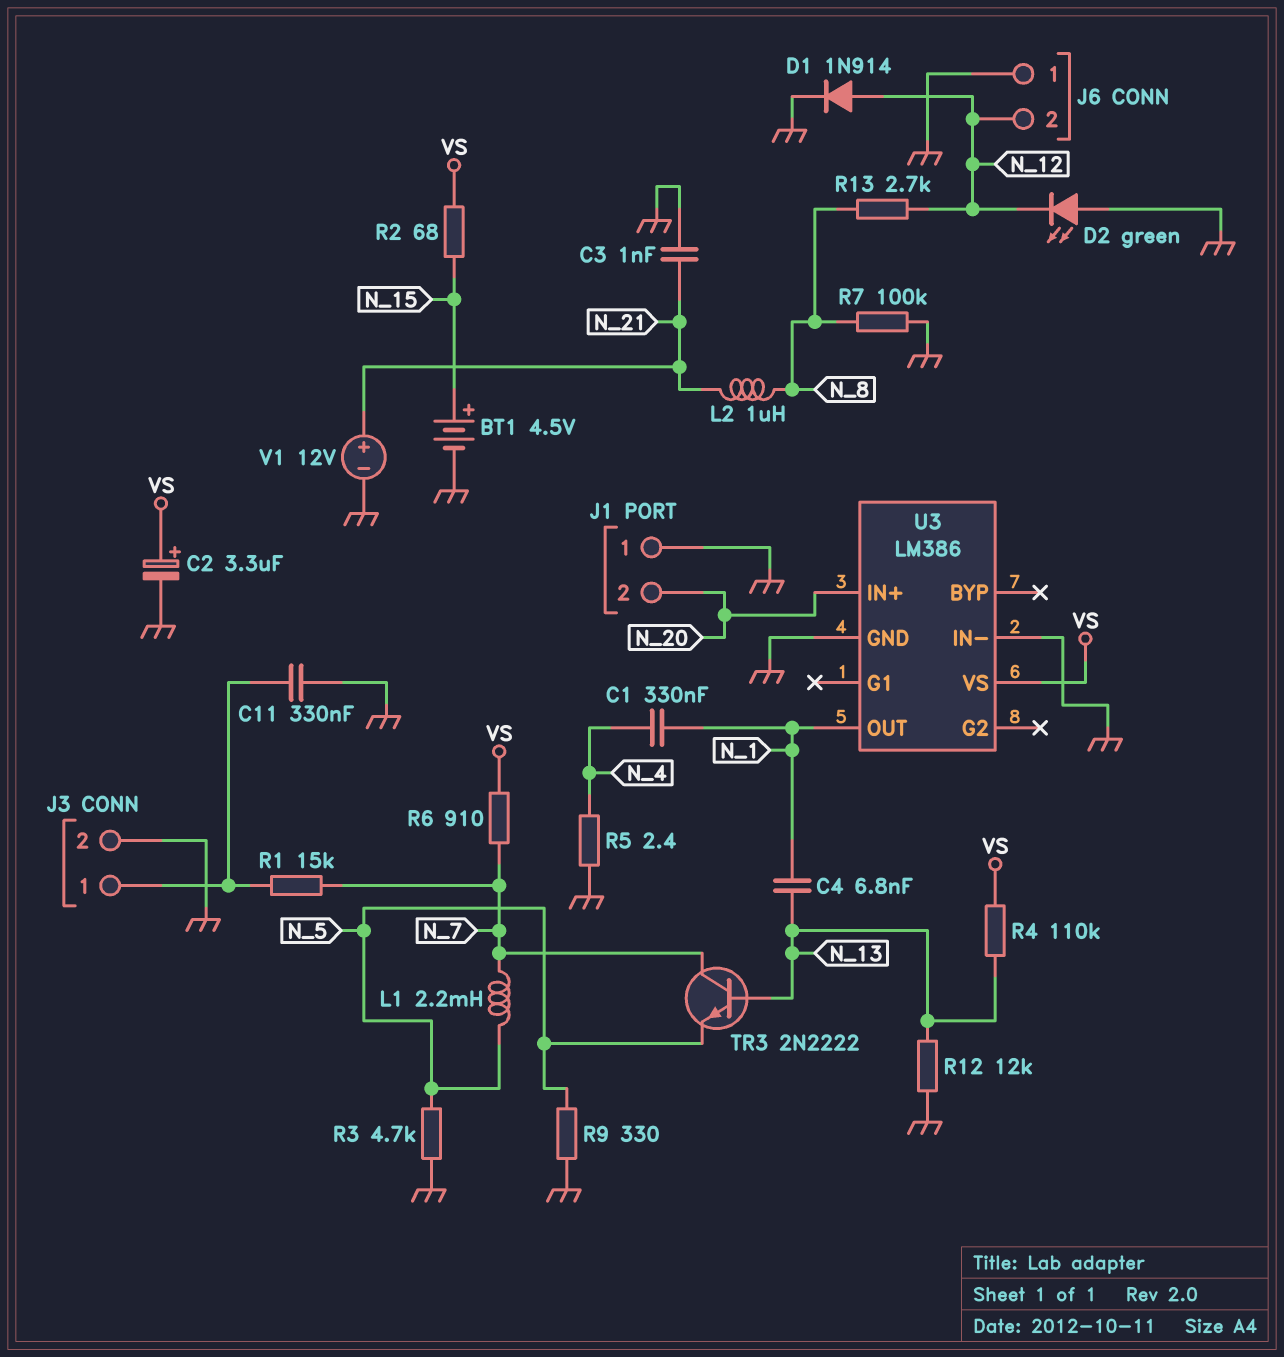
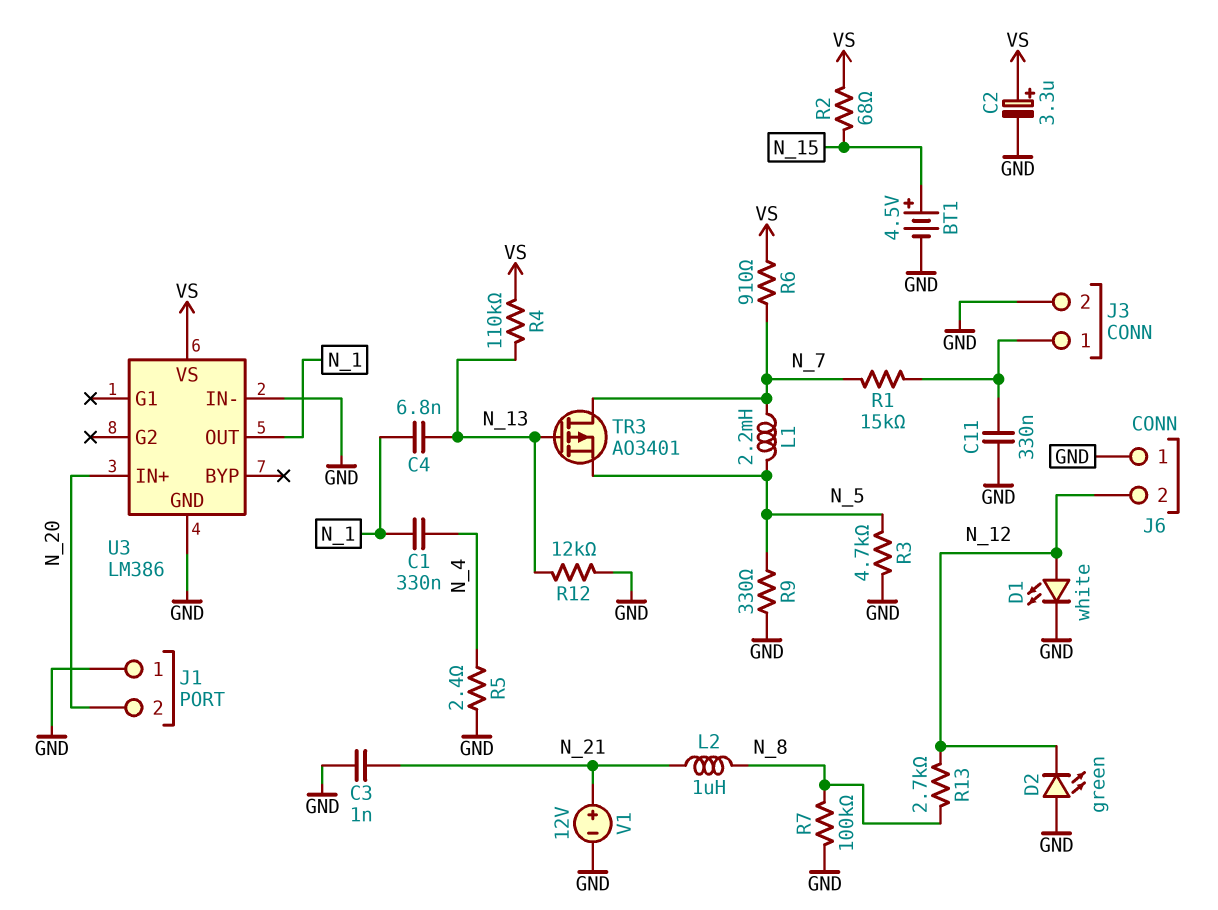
D1: diode 1N914 (A N_12, K GND) -> LED white (A N_12, K GND)
TR3: NPN 2N2222 (B N_13, C N_7, E N_5) -> PMOS AO3401 (G N_13, D N_7, S N_5)

